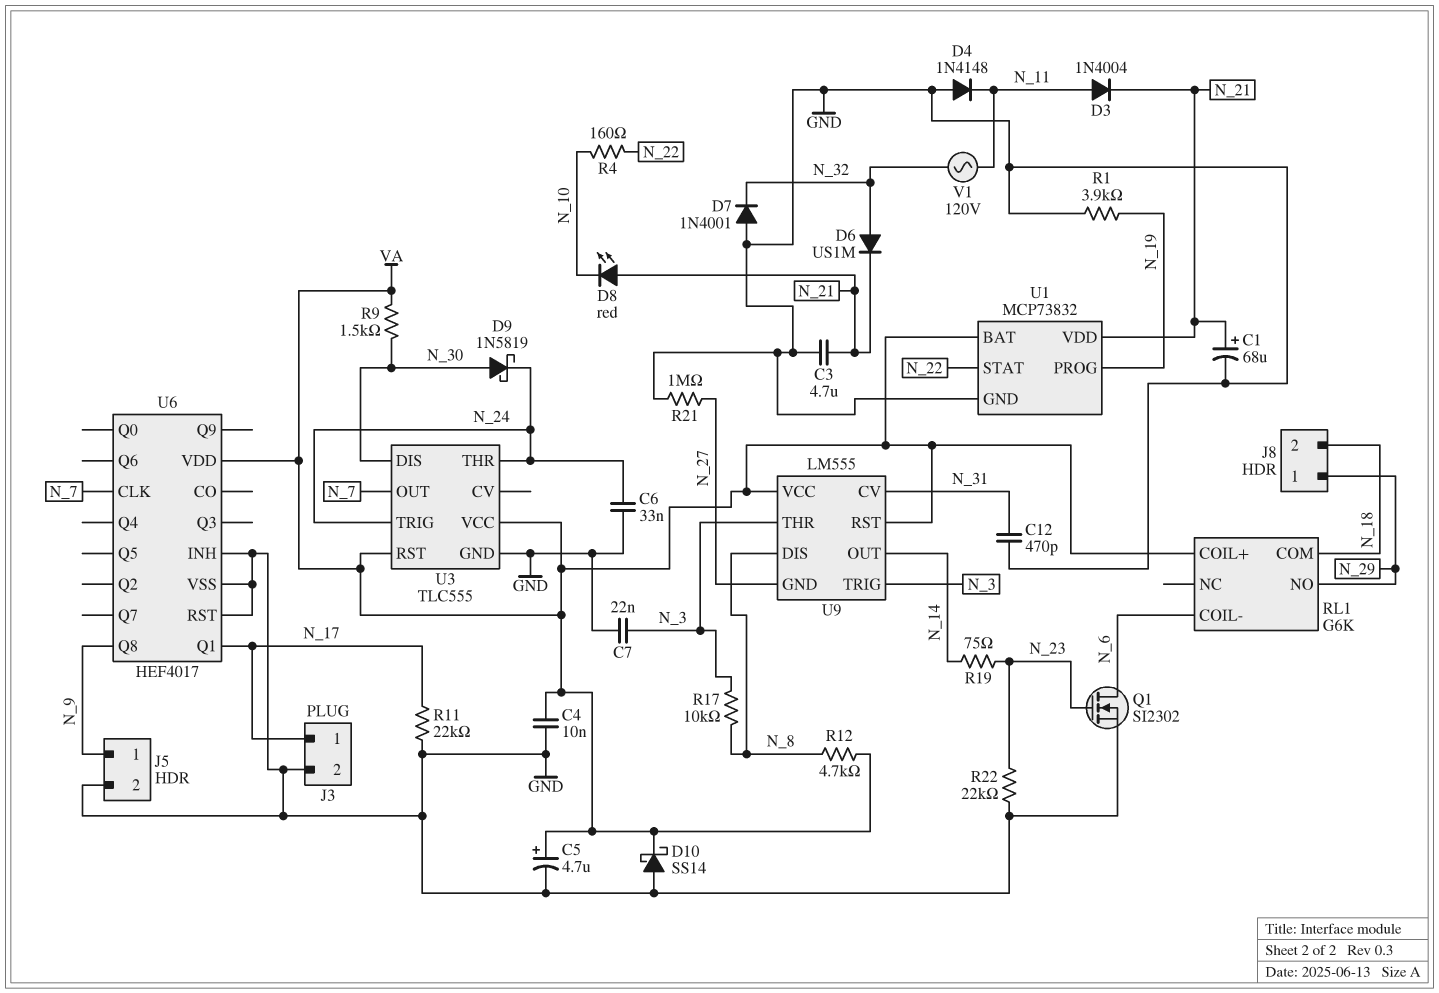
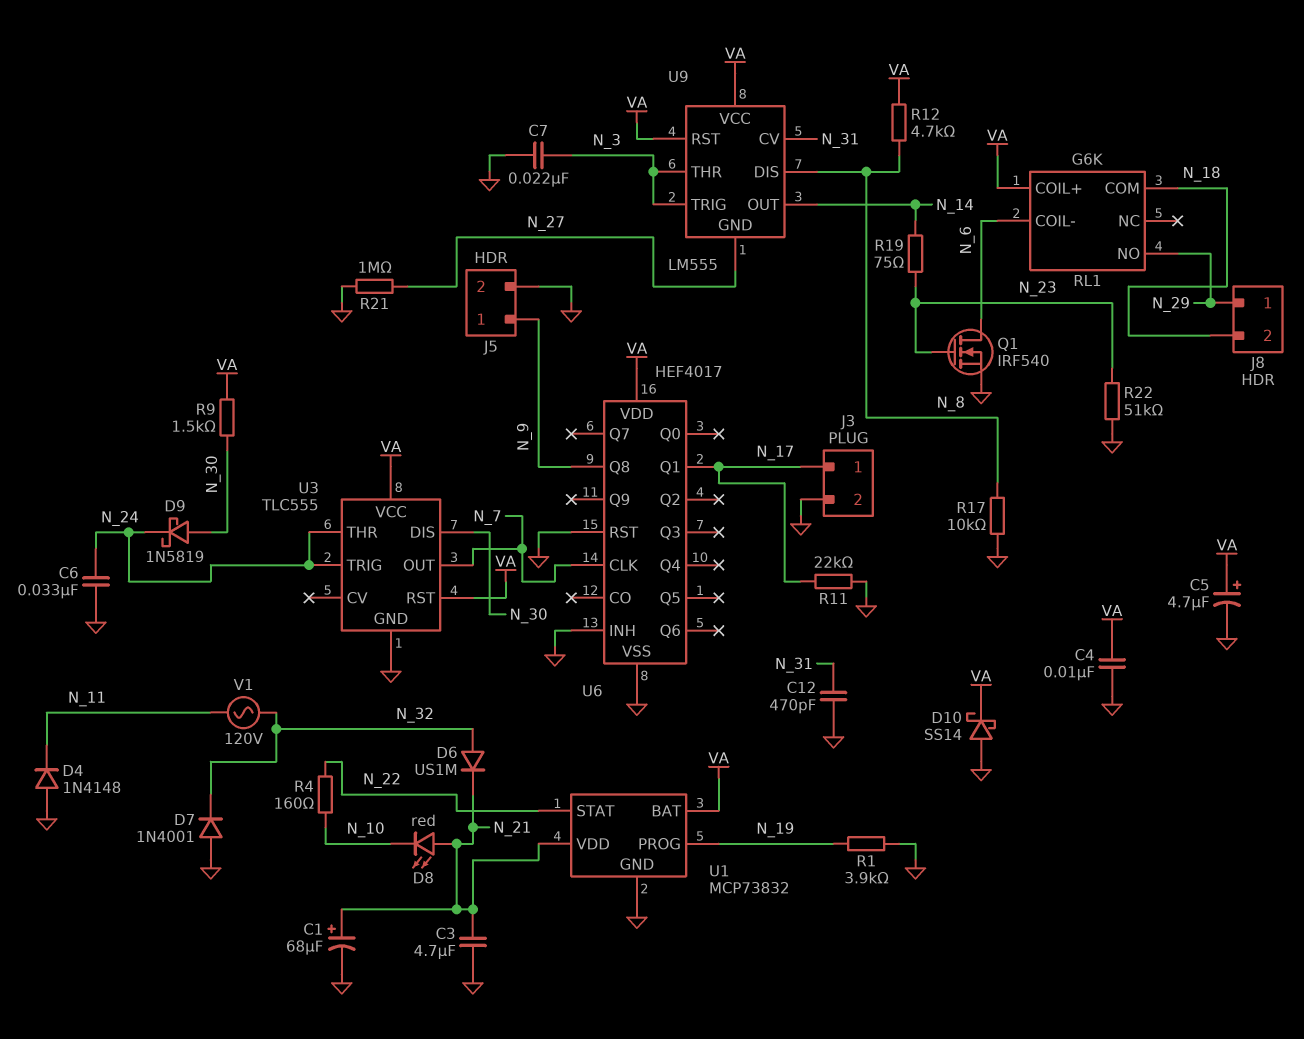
D3: diode 1N4004 (A N_11, K N_21) -> none
Q1: NMOS SI2302 (G N_23, D N_6, S GND) -> NMOS IRF540 (G N_23, D N_6, S GND)
R17: 10k (N_3, N_8) -> 10k (GND, N_8)
R22: 22k (GND, N_23) -> 51k (GND, N_23)

